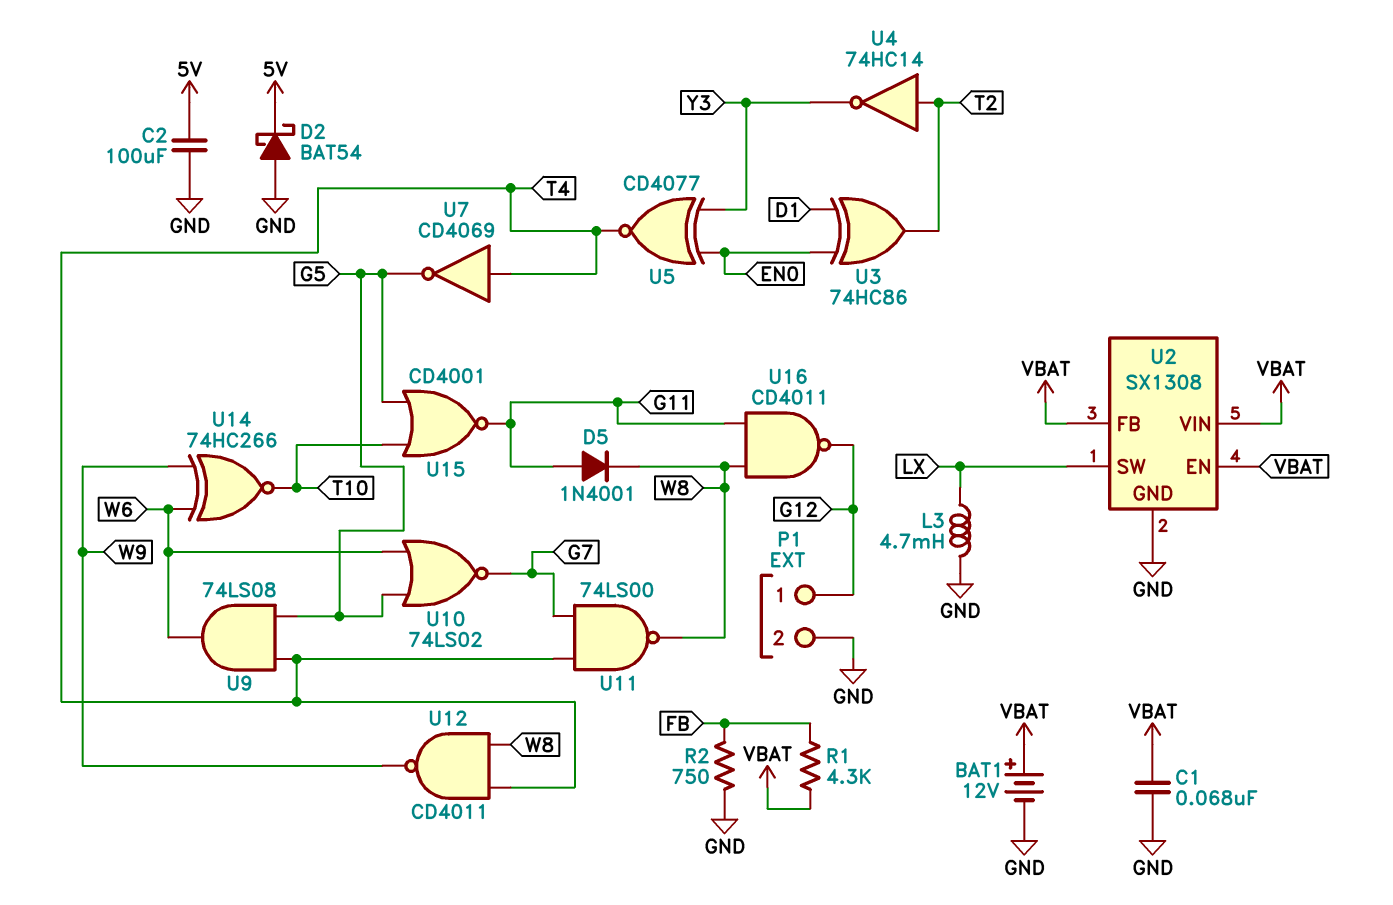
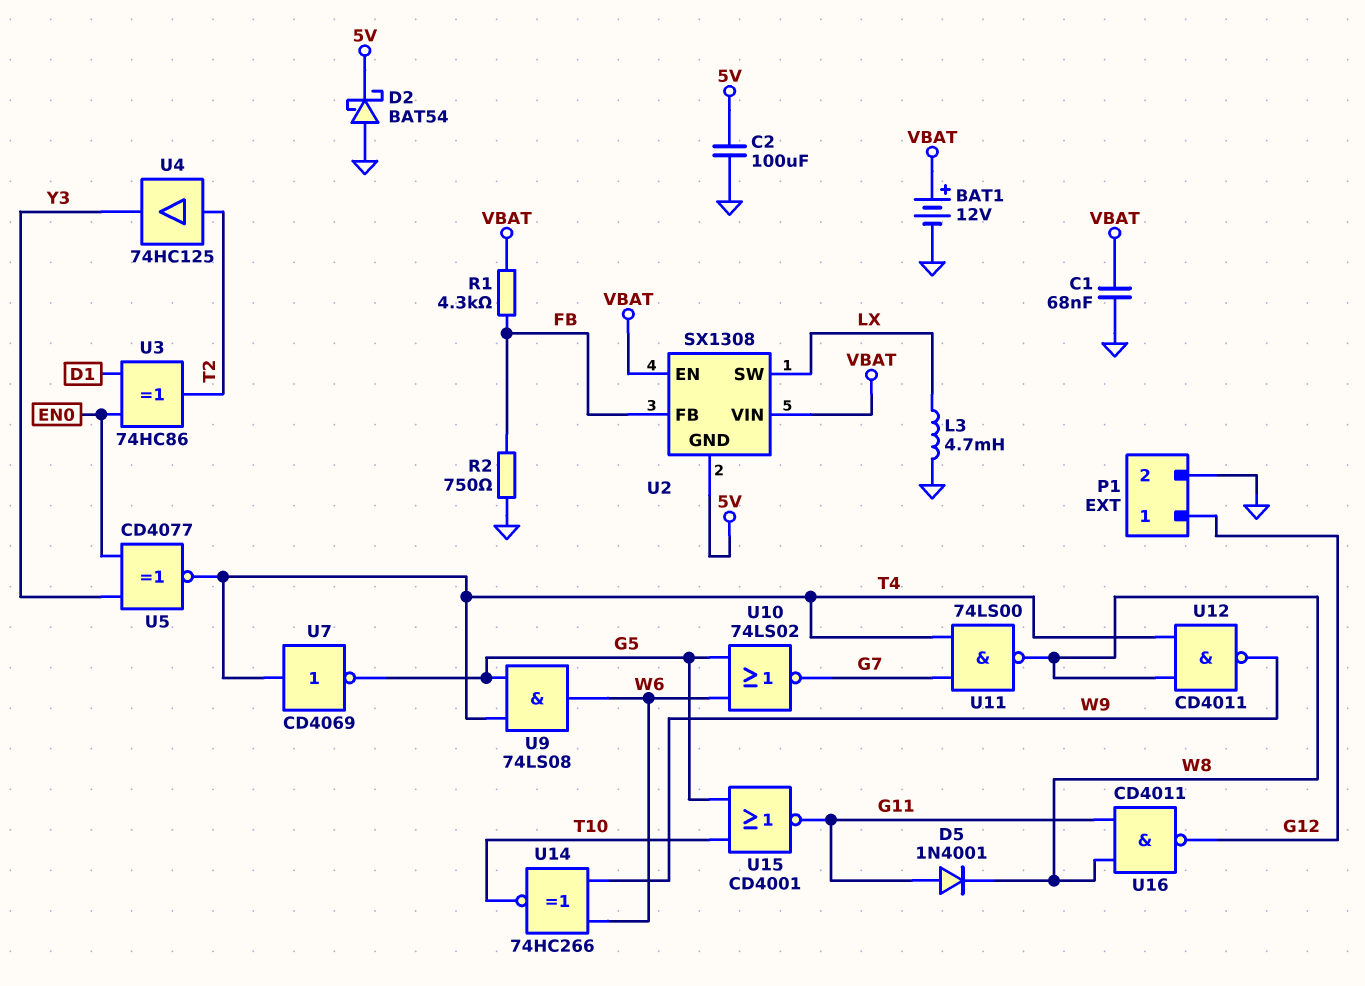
U2 pin FB: VBAT -> FB
U2 pin GND: GND -> 5V
U4: NOT 74HC14 (in T2, out Y3) -> buffer 74HC125 (in T2, out Y3)

